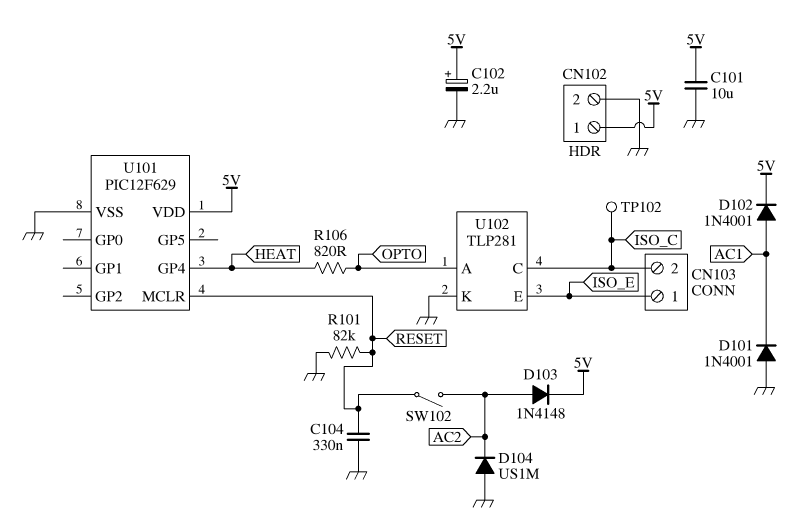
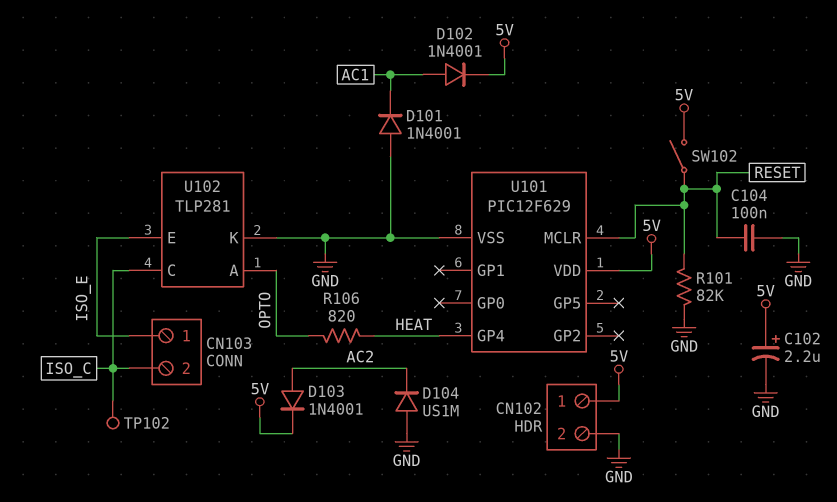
C101: 10uF (5V, GND) -> none
C104: 330nF (GND, RESET) -> 100nF (GND, RESET)
D103: diode 1N4148 (A AC2, K 5V) -> diode 1N4001 (A AC2, K 5V)
SW102: switch (AC2, RESET) -> switch (5V, RESET)

